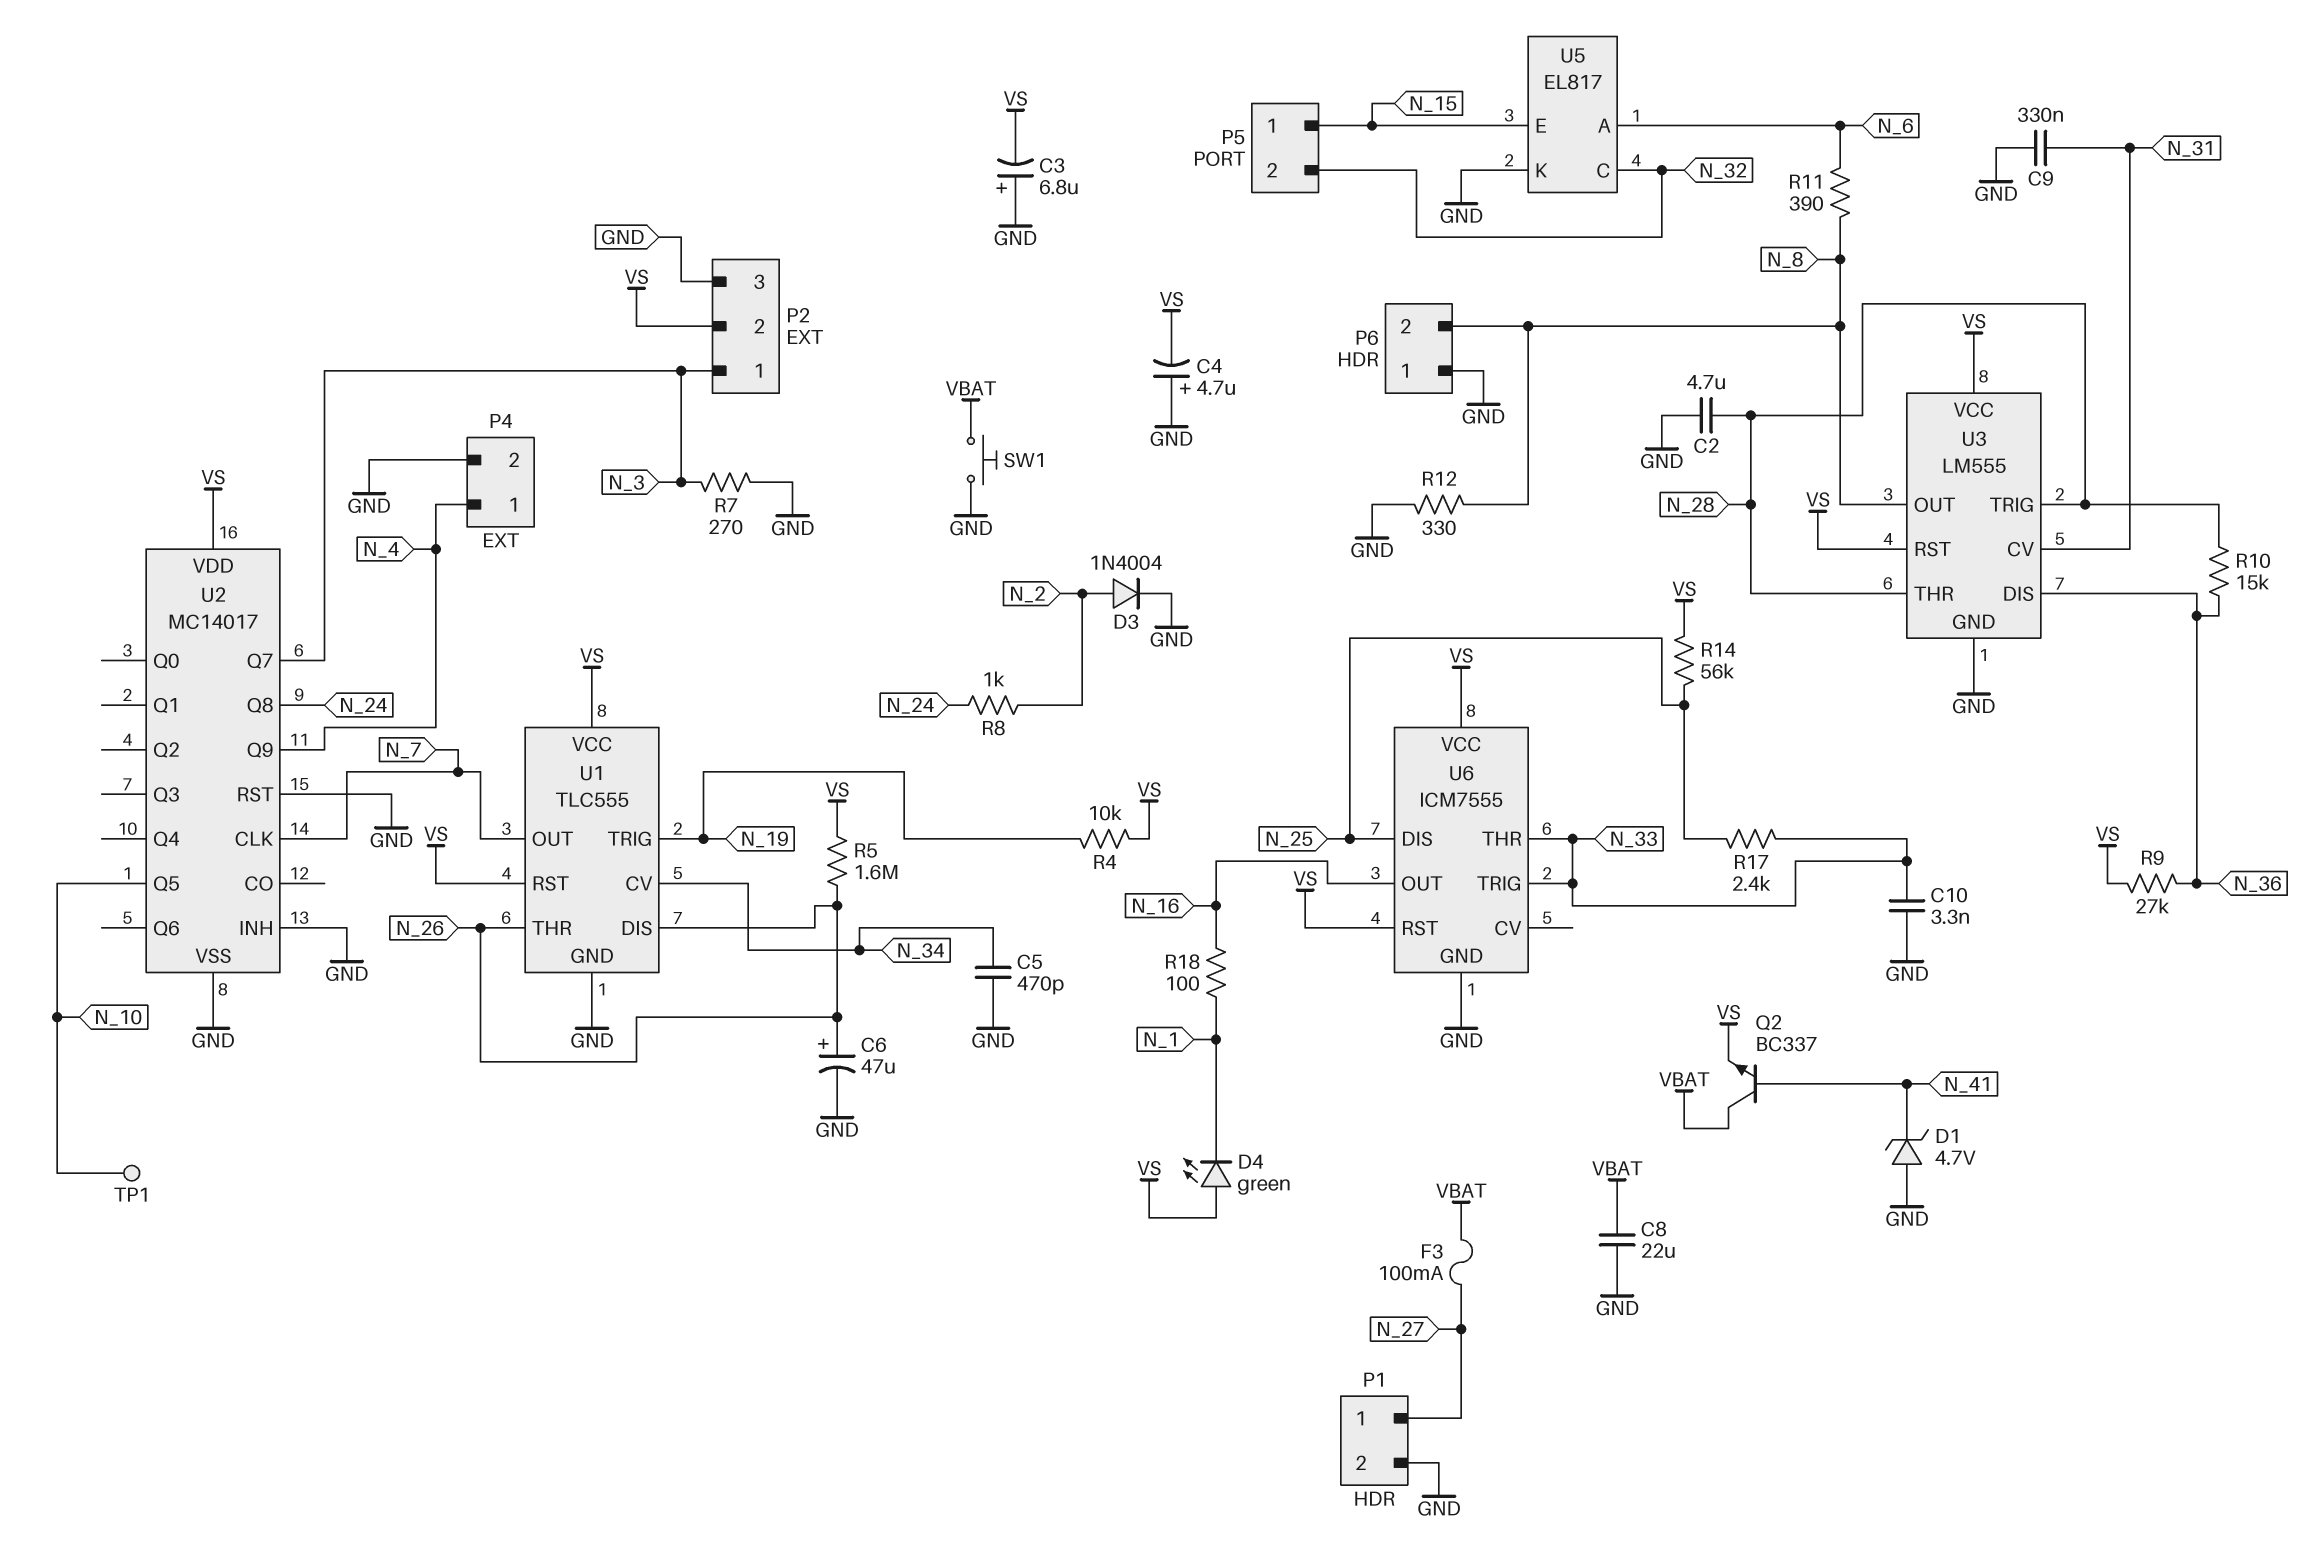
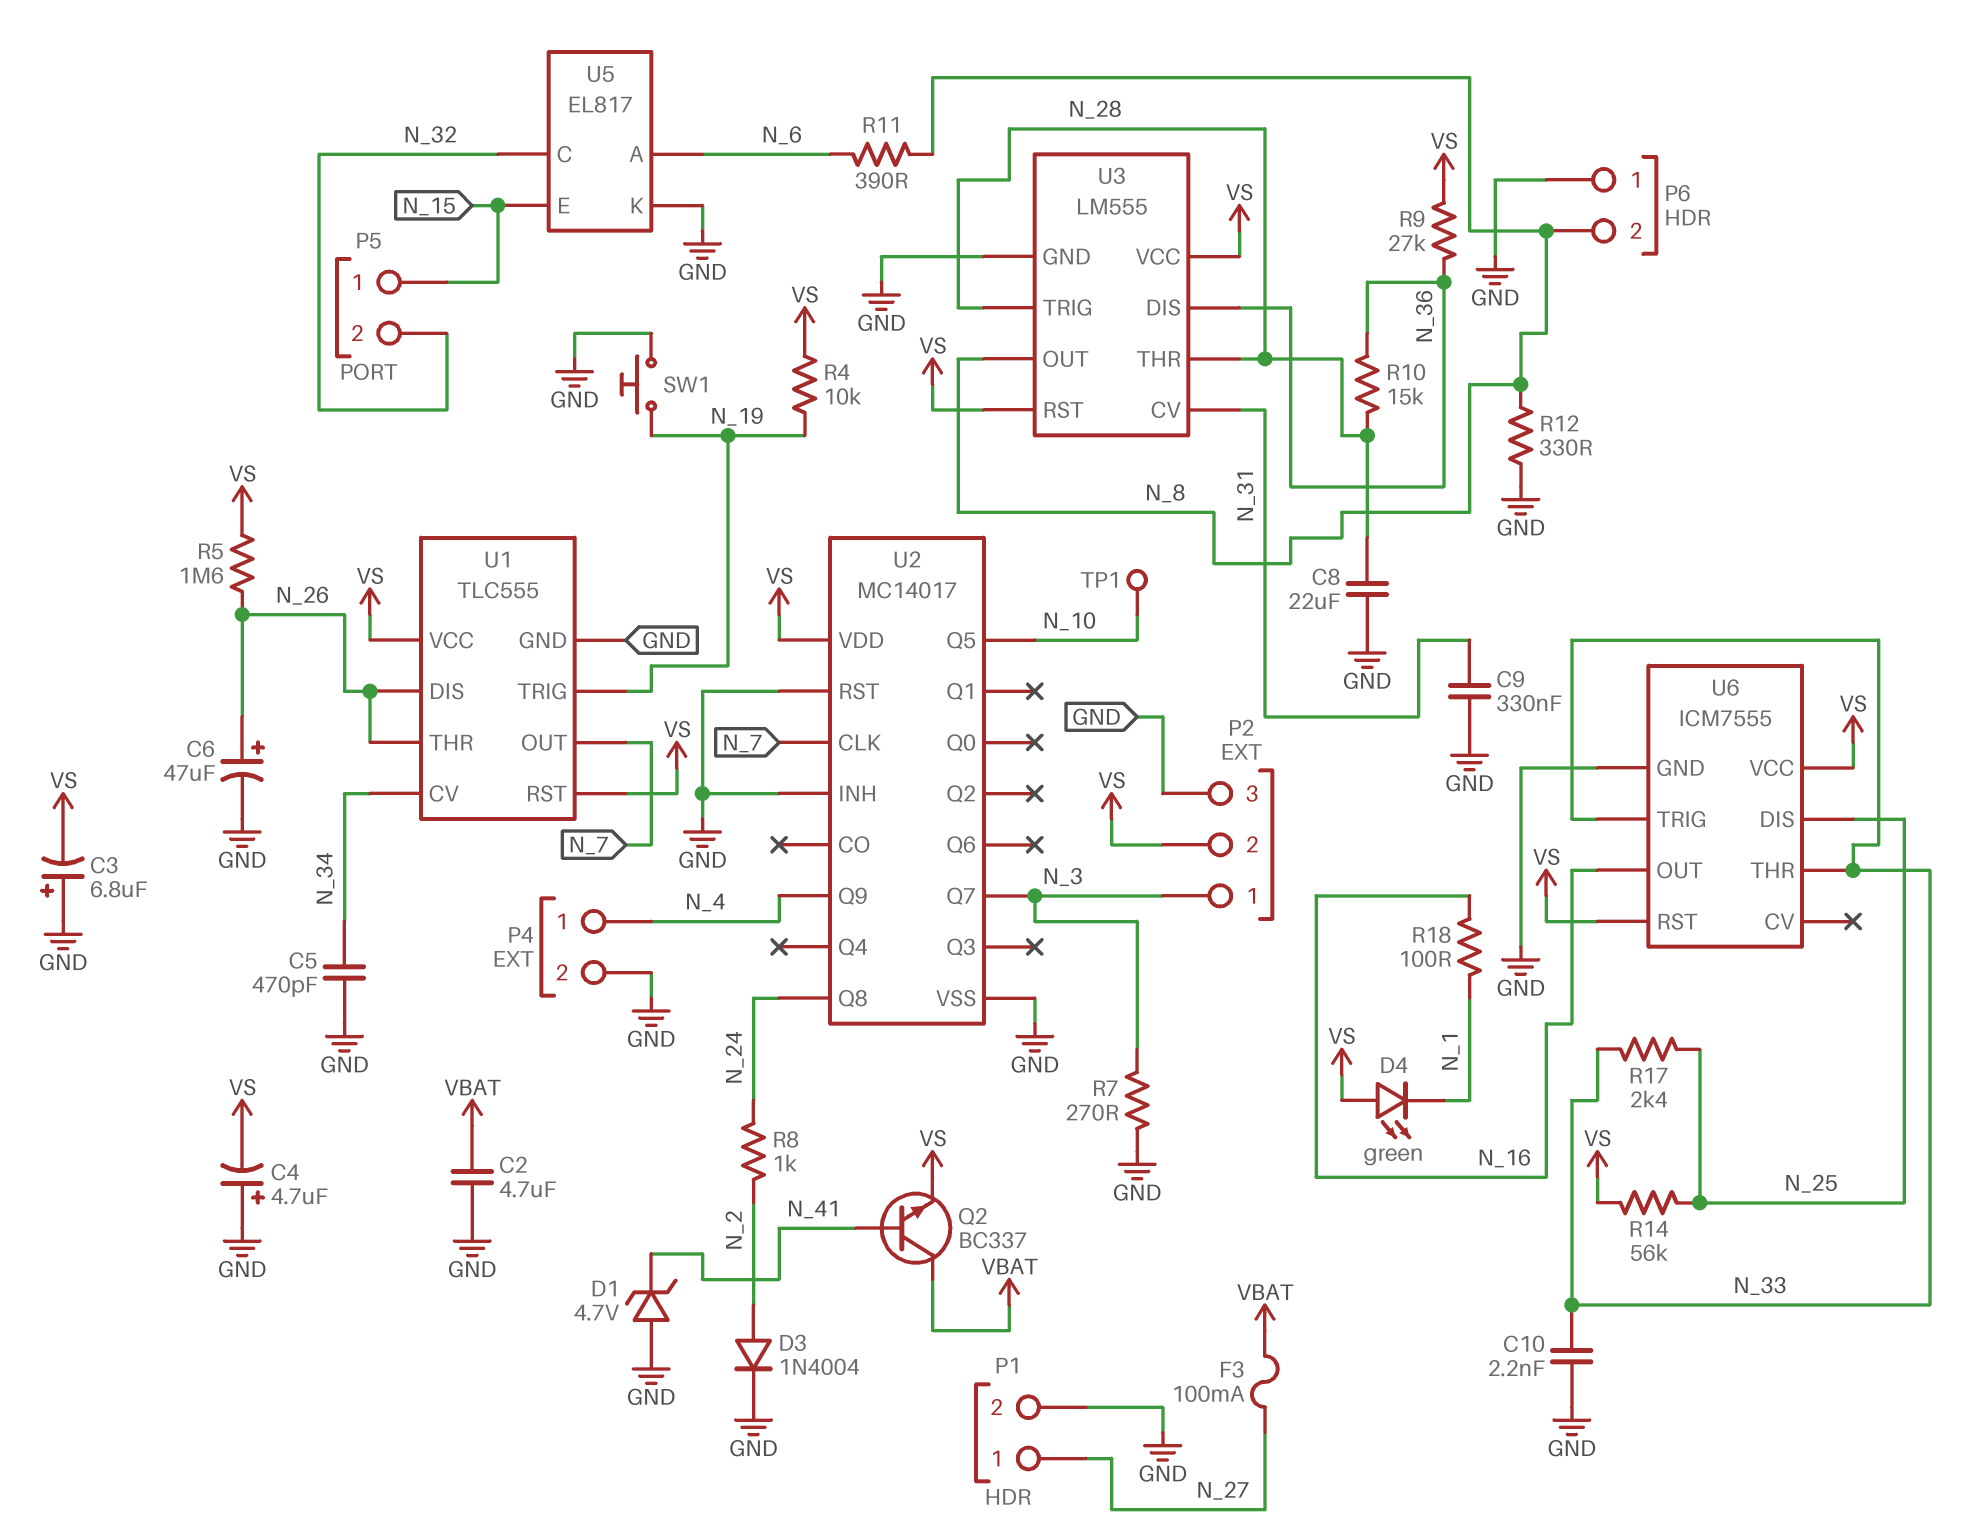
C2: 4.7uF (GND, N_28) -> 4.7uF (GND, VBAT)
C8: 22uF (GND, VBAT) -> 22uF (GND, N_28)
C10: 3.3nF (GND, N_33) -> 2.2nF (GND, N_33)
SW1: button (GND, VBAT) -> button (GND, N_19)

